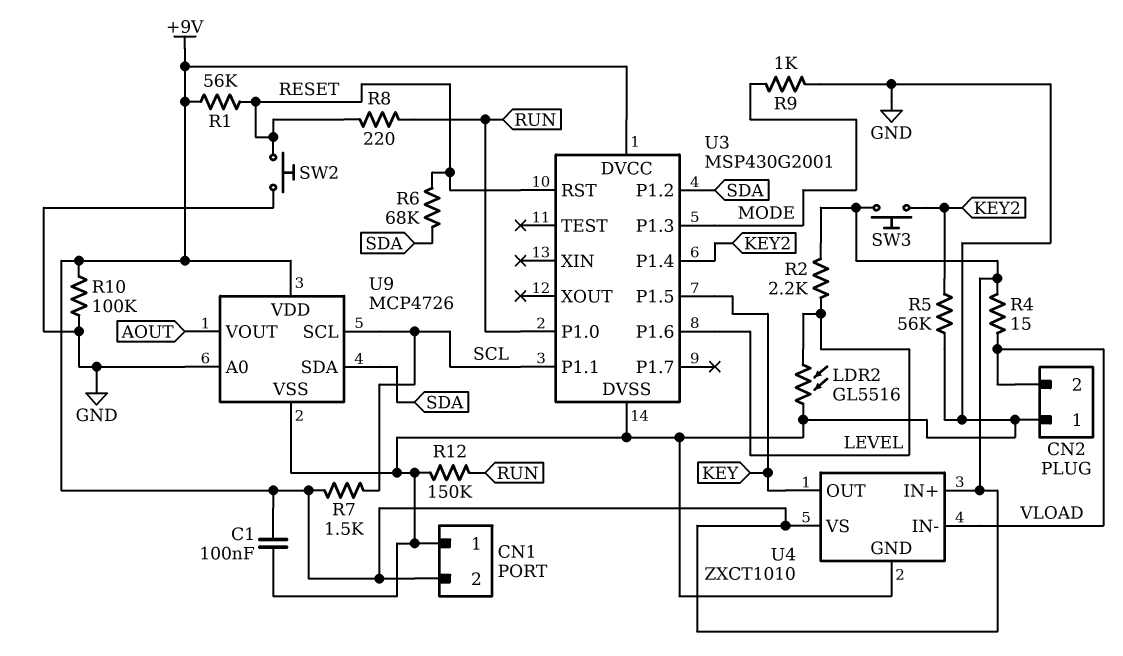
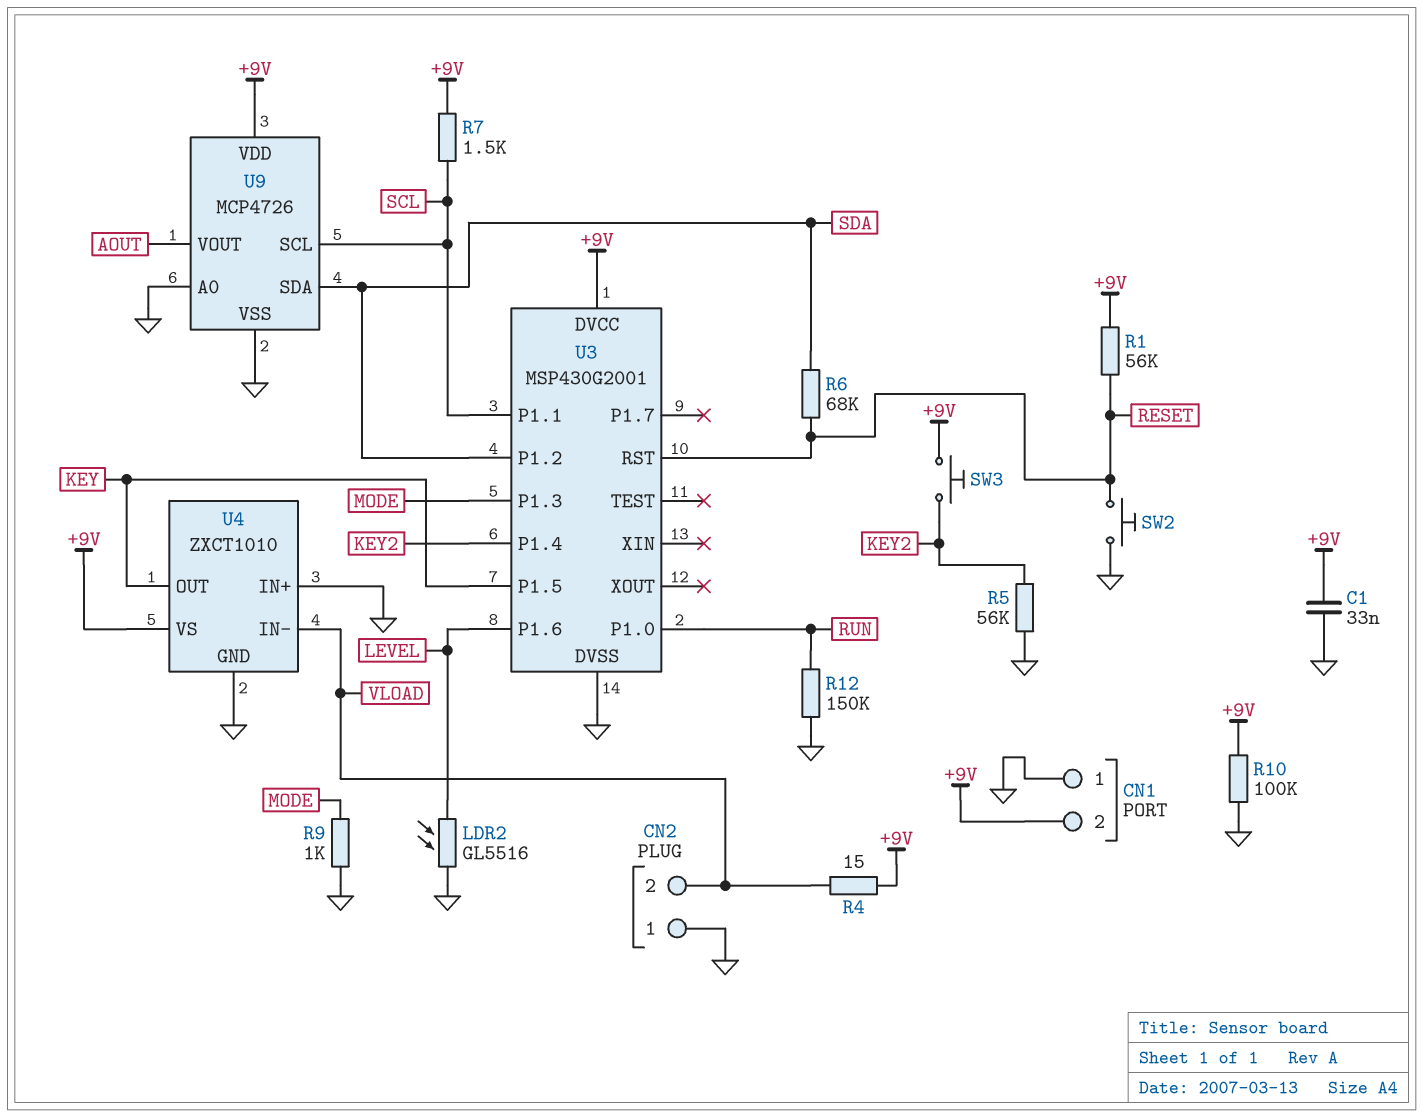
C1: 100nF (+9V, GND) -> 33nF (+9V, GND)
R2: 2.2k (+9V, LEVEL) -> none
R8: 220 (RESET, RUN) -> none
U4 pin IN+: +9V -> GND

